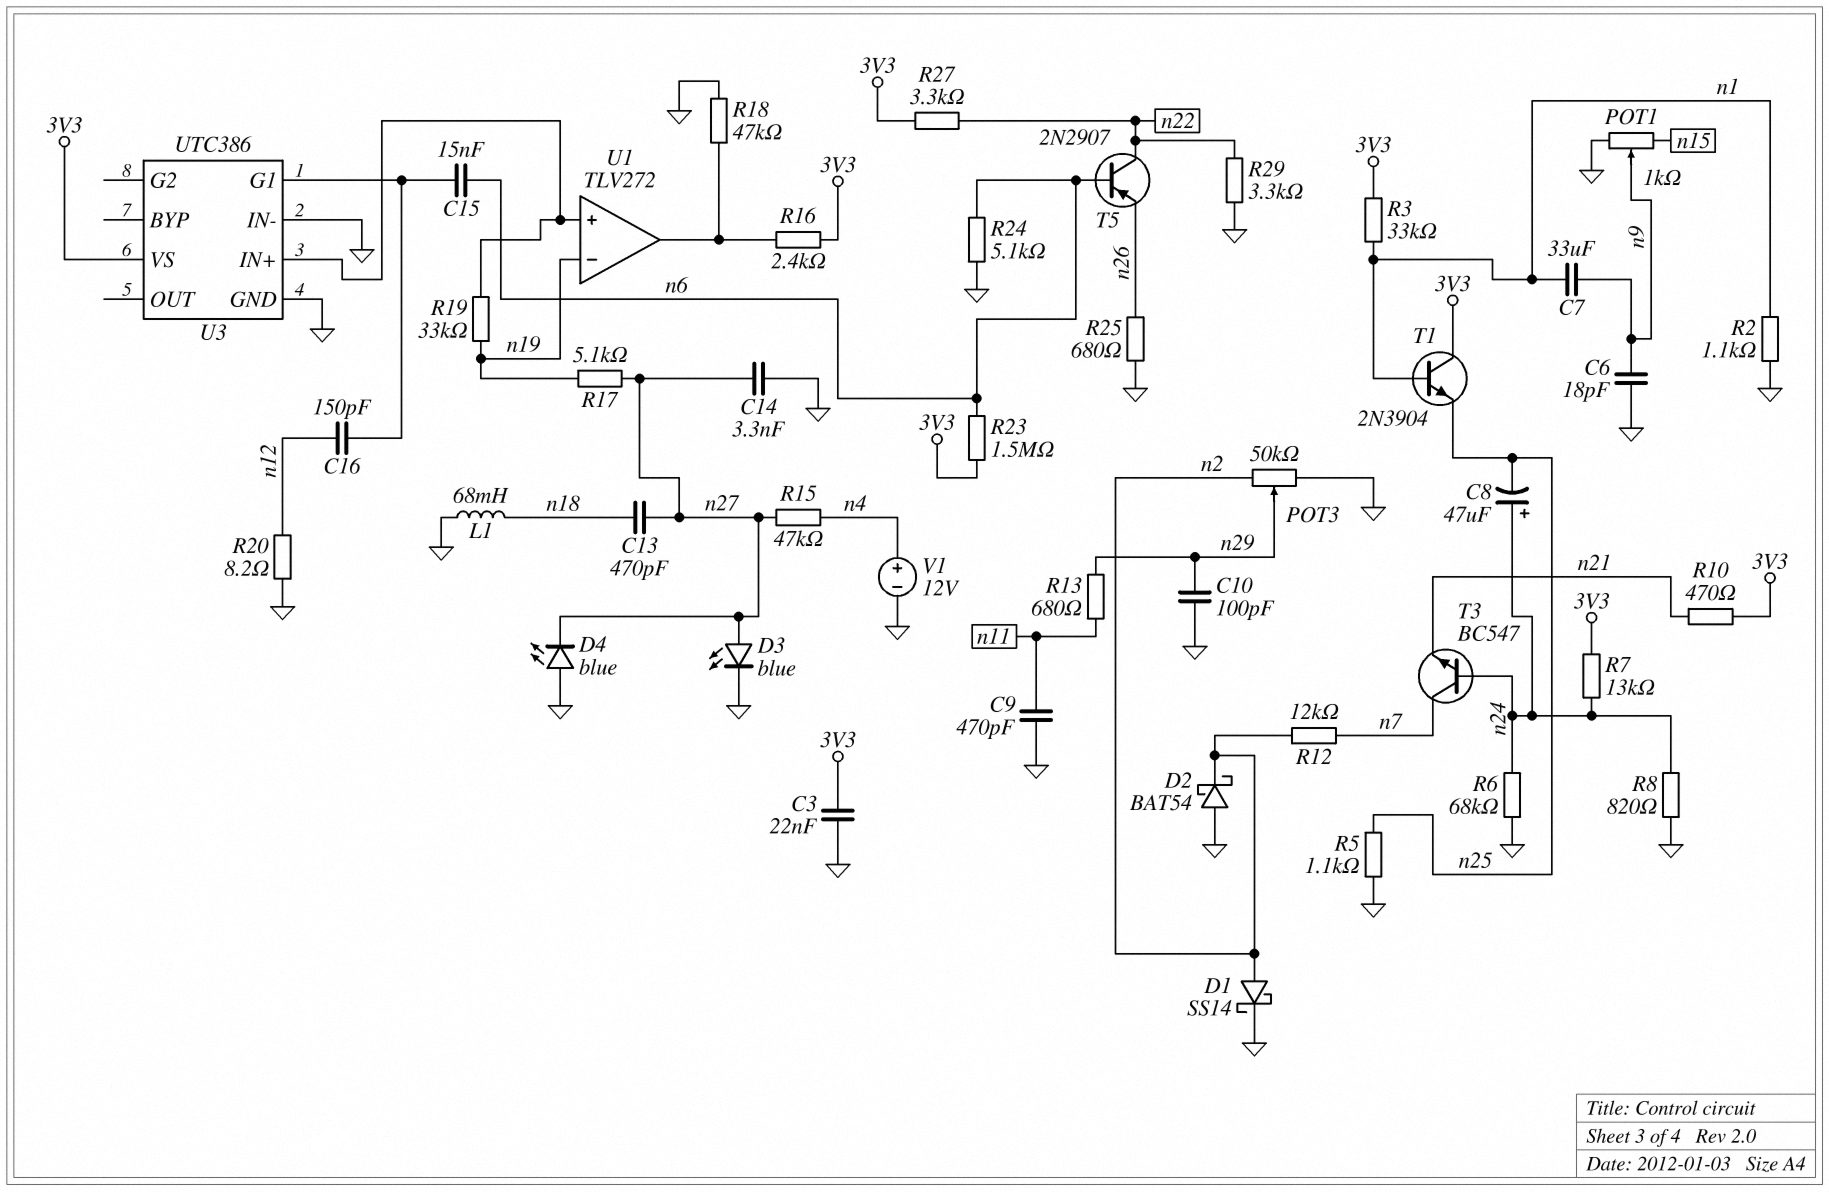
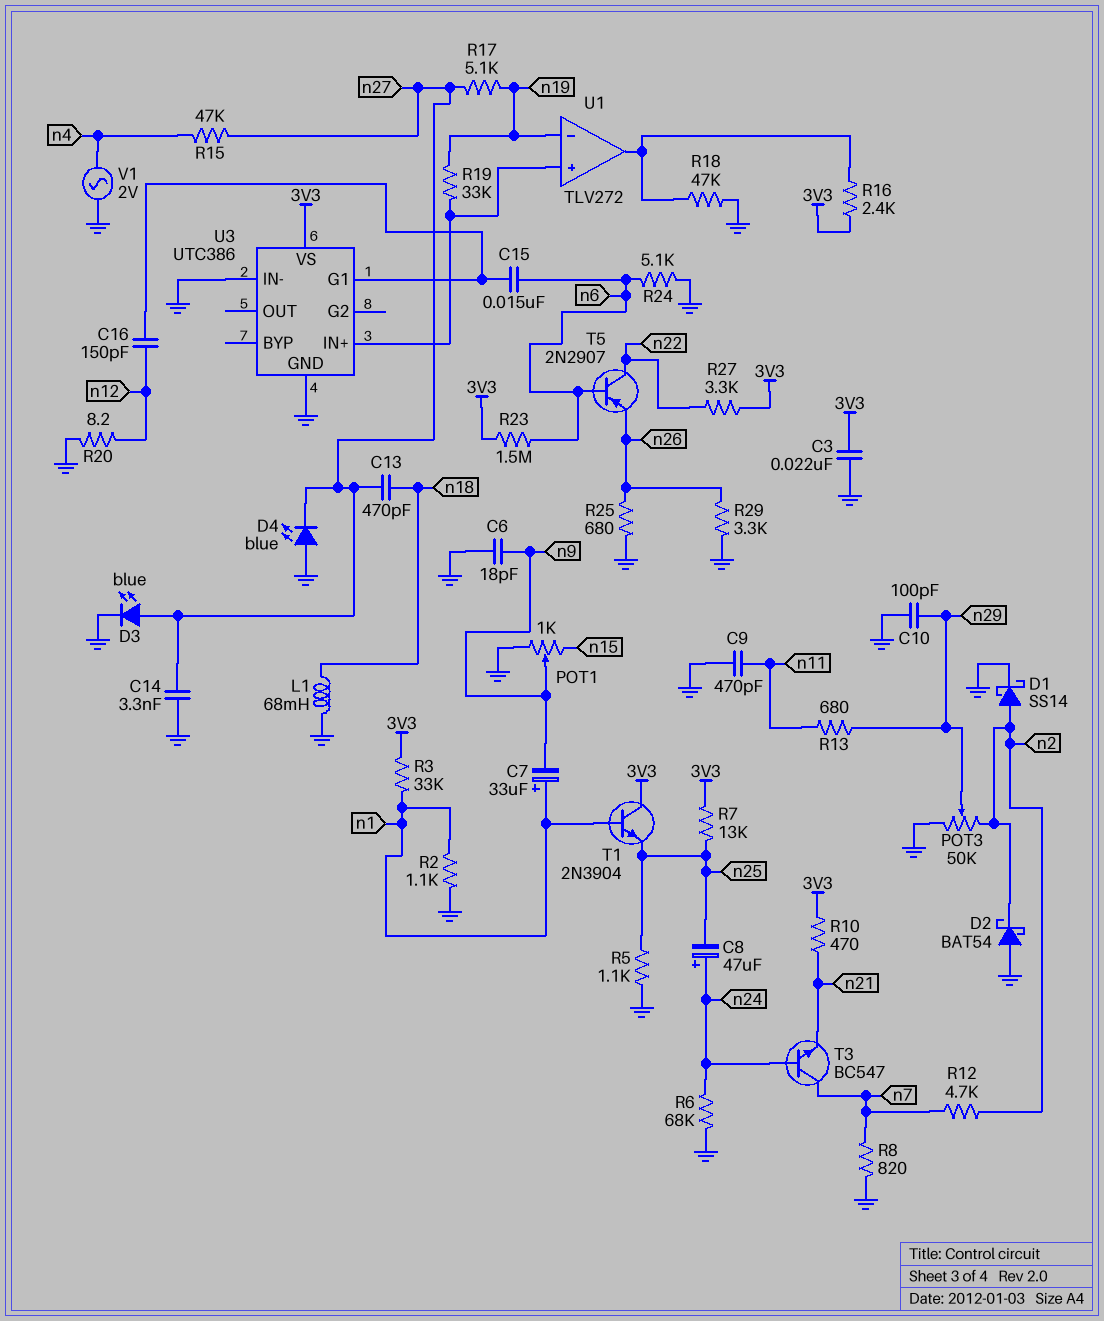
C7: 33uF (n1, n9) -> 33uF (plus n1, minus n9)
R7: 13k (3V3, n24) -> 13k (3V3, n25)
R8: 820 (GND, n24) -> 820 (GND, n7)
R12: 12k (n2, n7) -> 4.7k (n2, n7)
R29: 3.3k (GND, n22) -> 3.3k (GND, n26)
V1: 12V (plus n4, minus GND) -> AC 2V (GND, n4)

